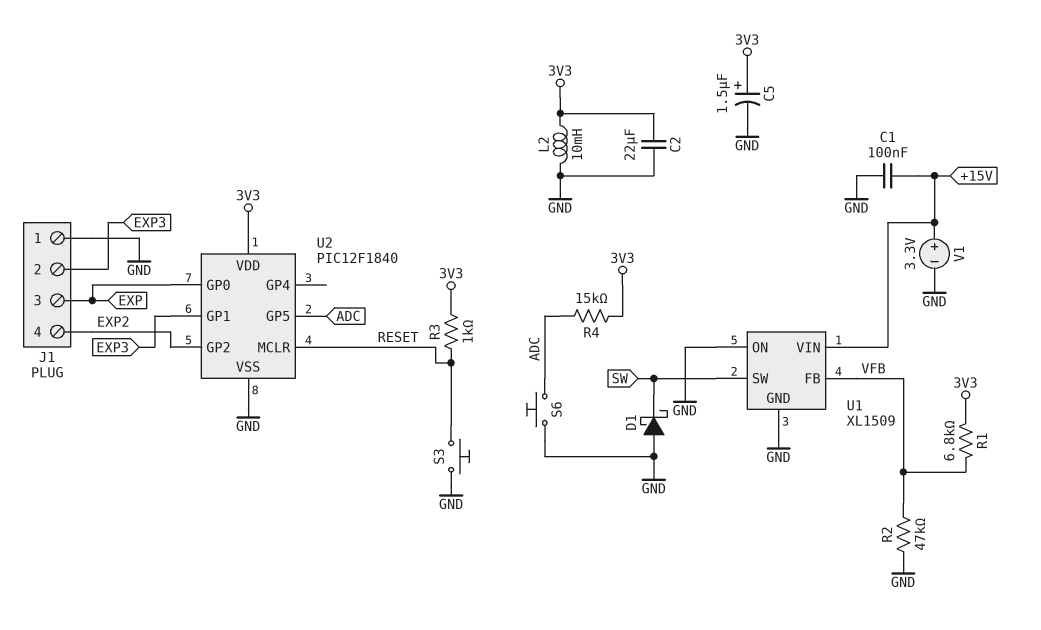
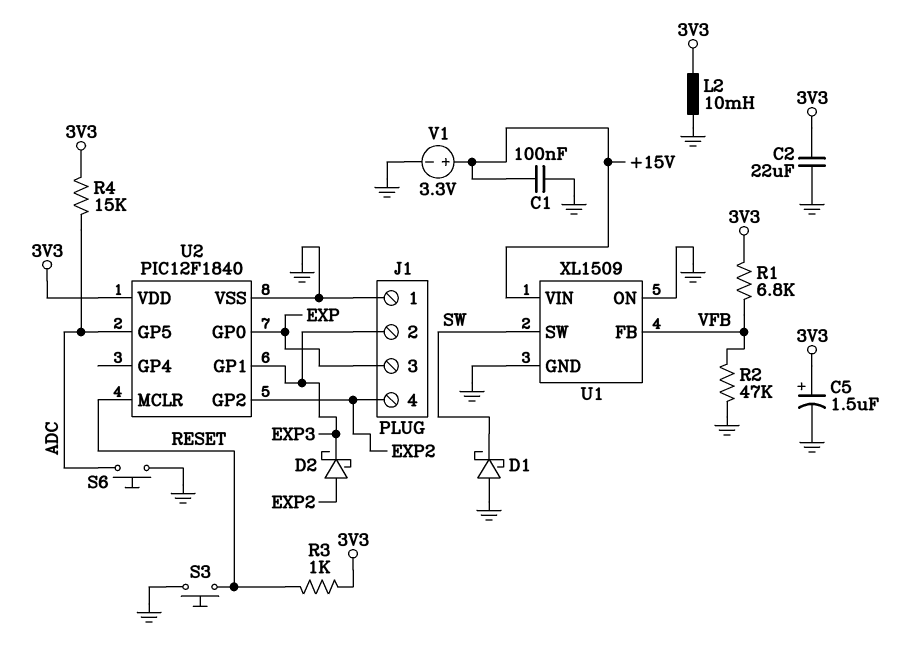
D2: none -> schottky (A EXP2, K EXP3)

